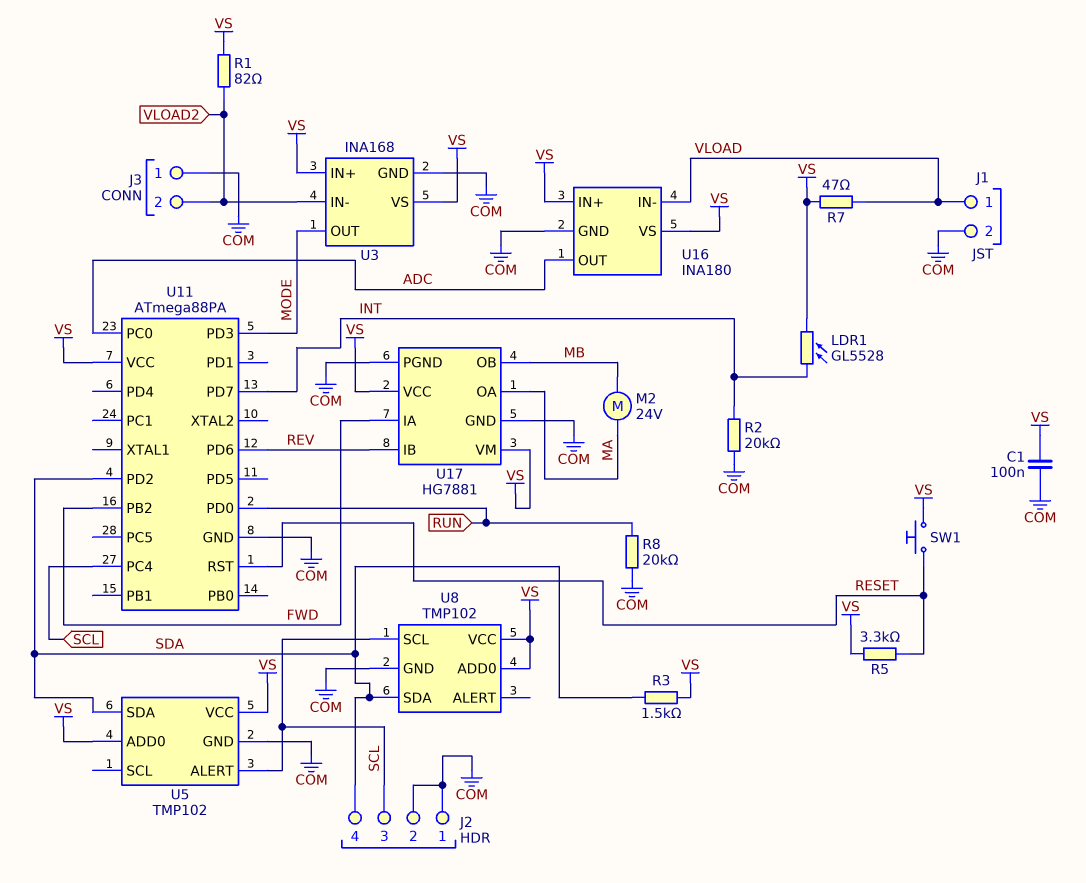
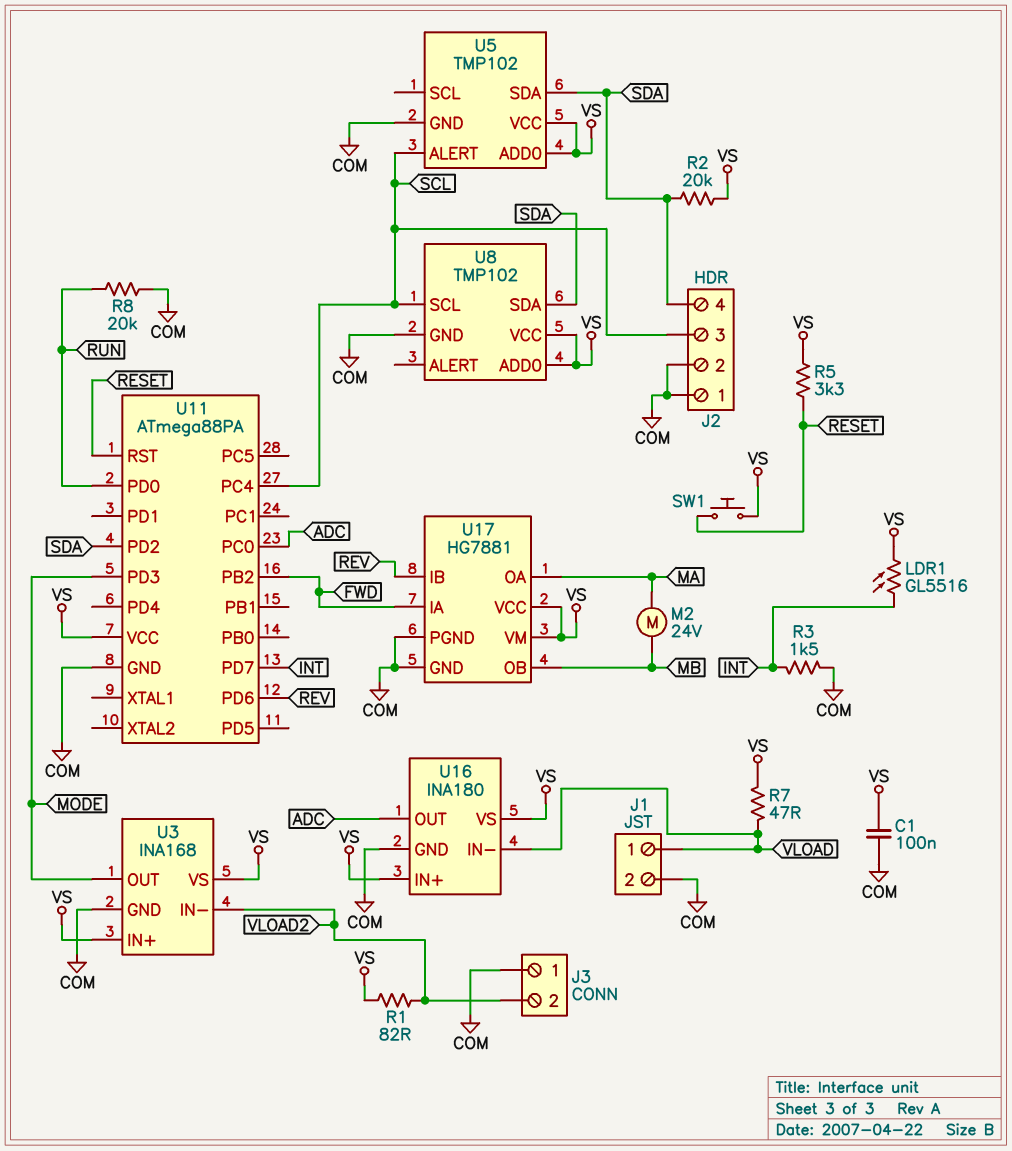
LDR1: GL5528 (INT, VS) -> GL5516 (INT, VS)
R2: 20k (COM, INT) -> 20k (SDA, VS)
R3: 1.5k (SDA, VS) -> 1.5k (COM, INT)

